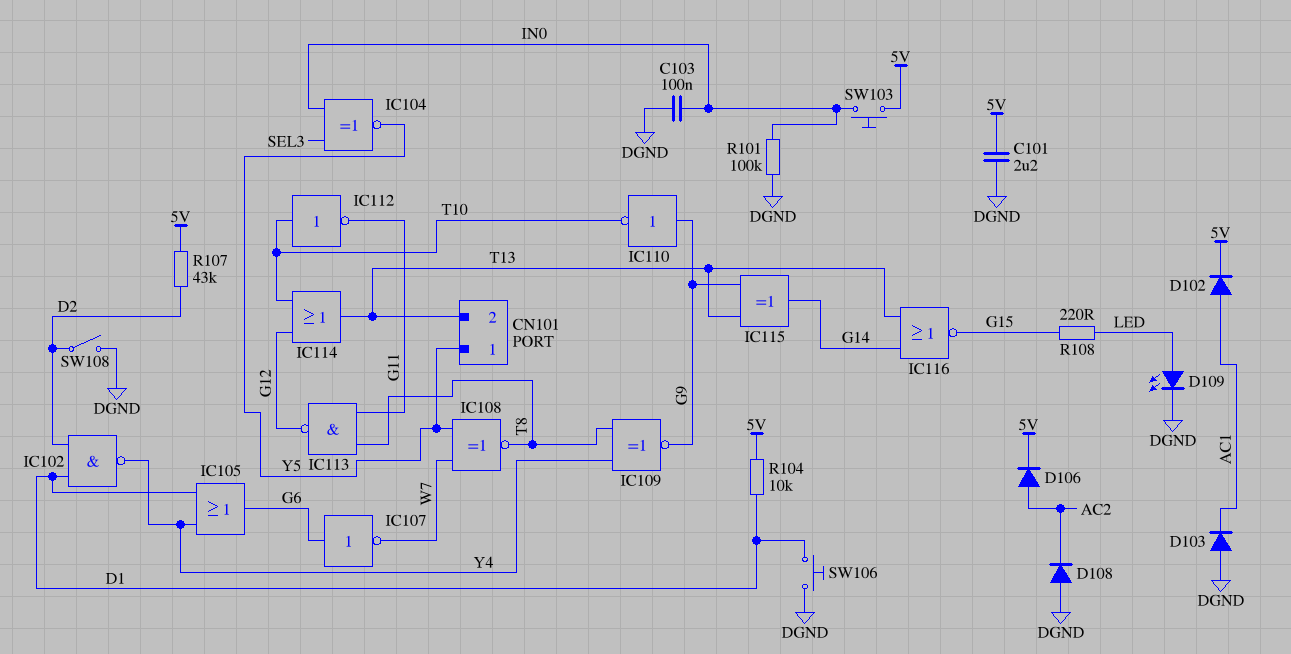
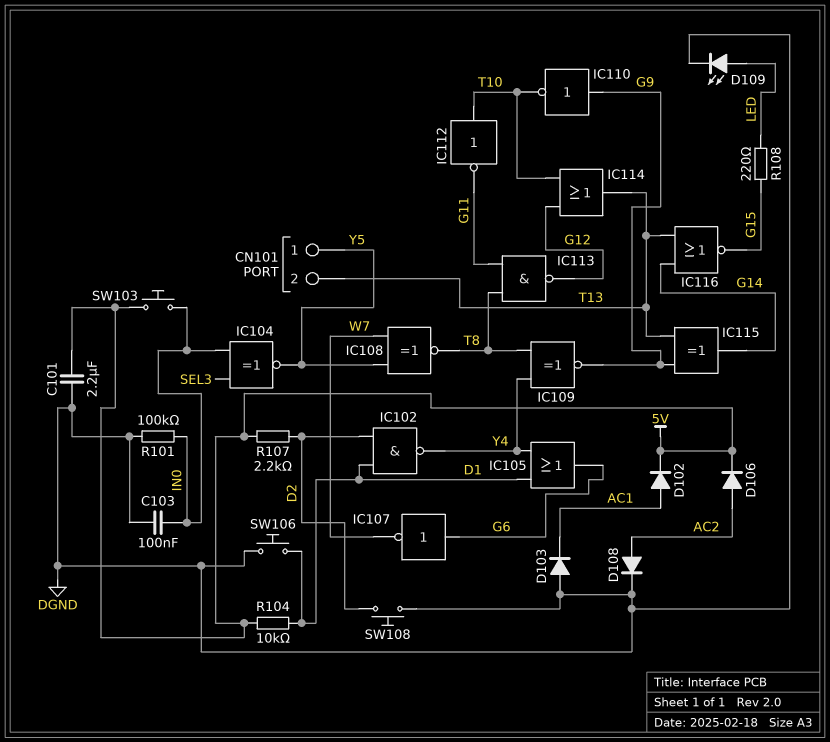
D108: diode (A DGND, K AC2) -> diode (A AC2, K DGND)
R107: 43k (5V, D2) -> 2.2k (5V, D2)
SW108: switch (D2, DGND) -> button (D2, DGND)

